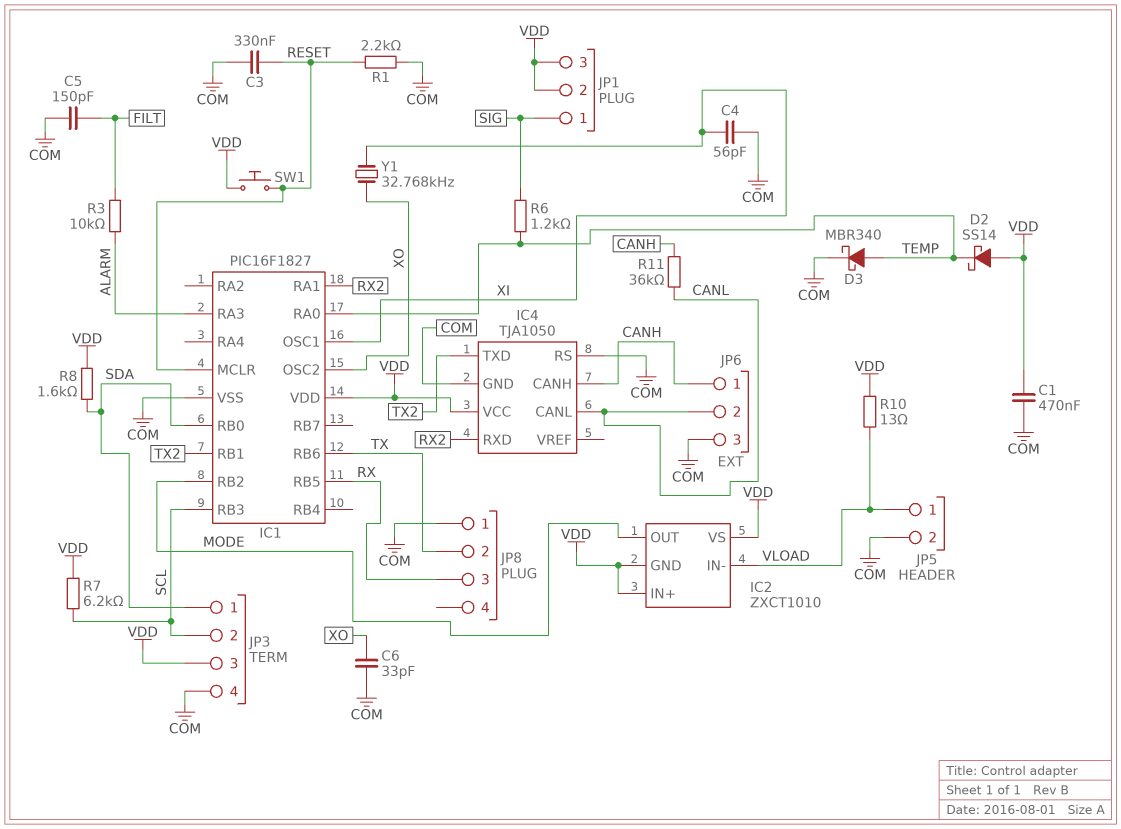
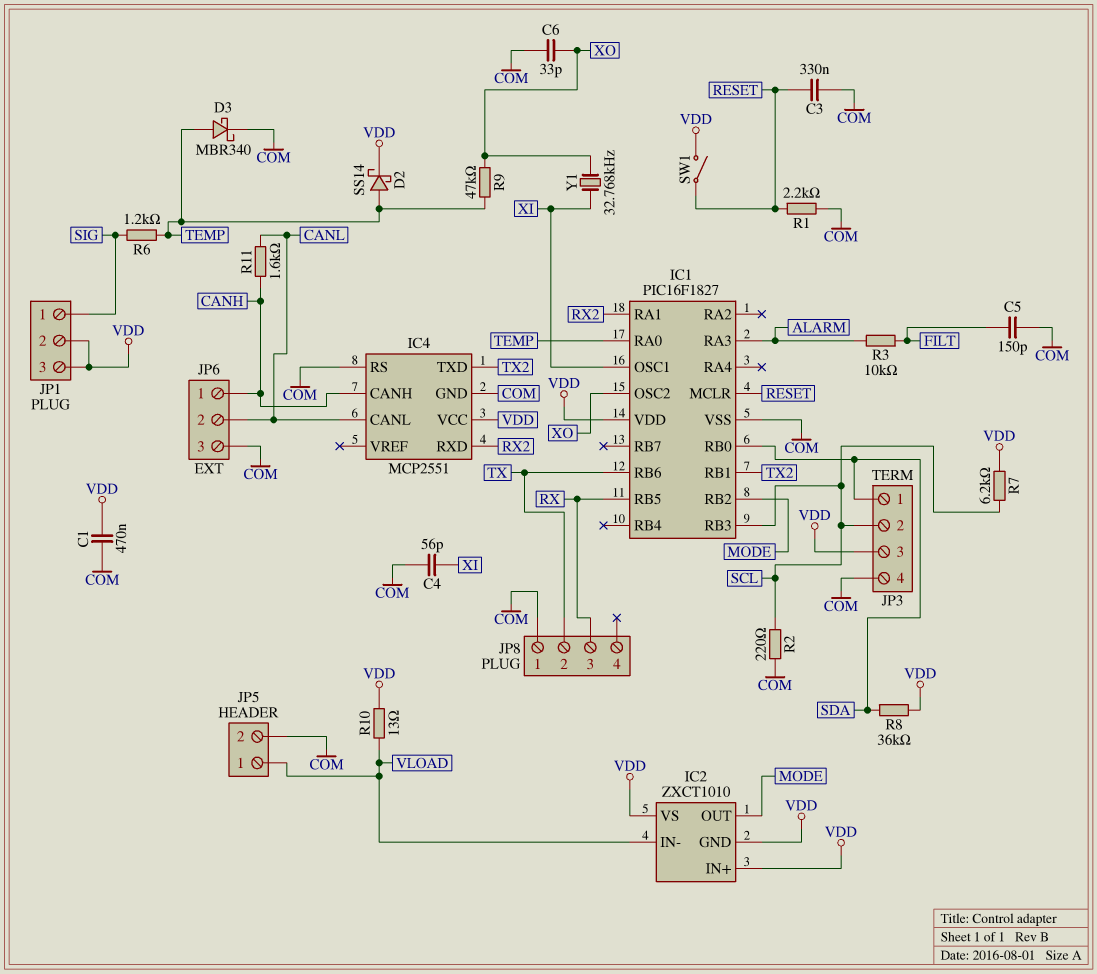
D2: schottky SS14 (A VDD, K TEMP) -> schottky SS14 (A TEMP, K VDD)
IC4: TJA1050 -> MCP2551
R2: none -> 220 (COM, SCL)
R8: 1.6k (SDA, VDD) -> 36k (SDA, VDD)
R9: none -> 47k (TEMP, XO)
R11: 36k (CANH, CANL) -> 1.6k (CANH, CANL)
SW1: button (RESET, VDD) -> switch (RESET, VDD)

